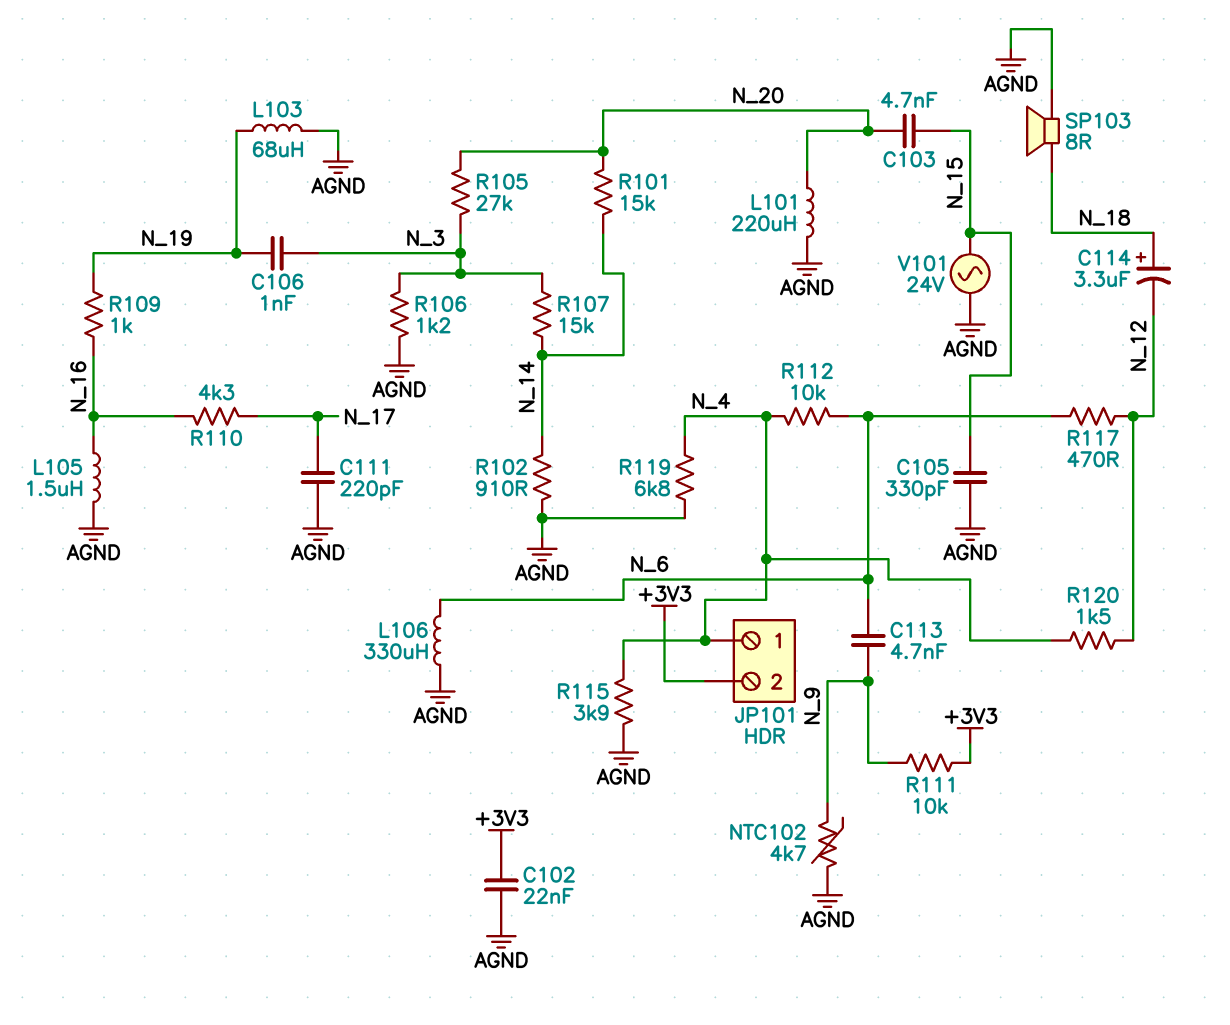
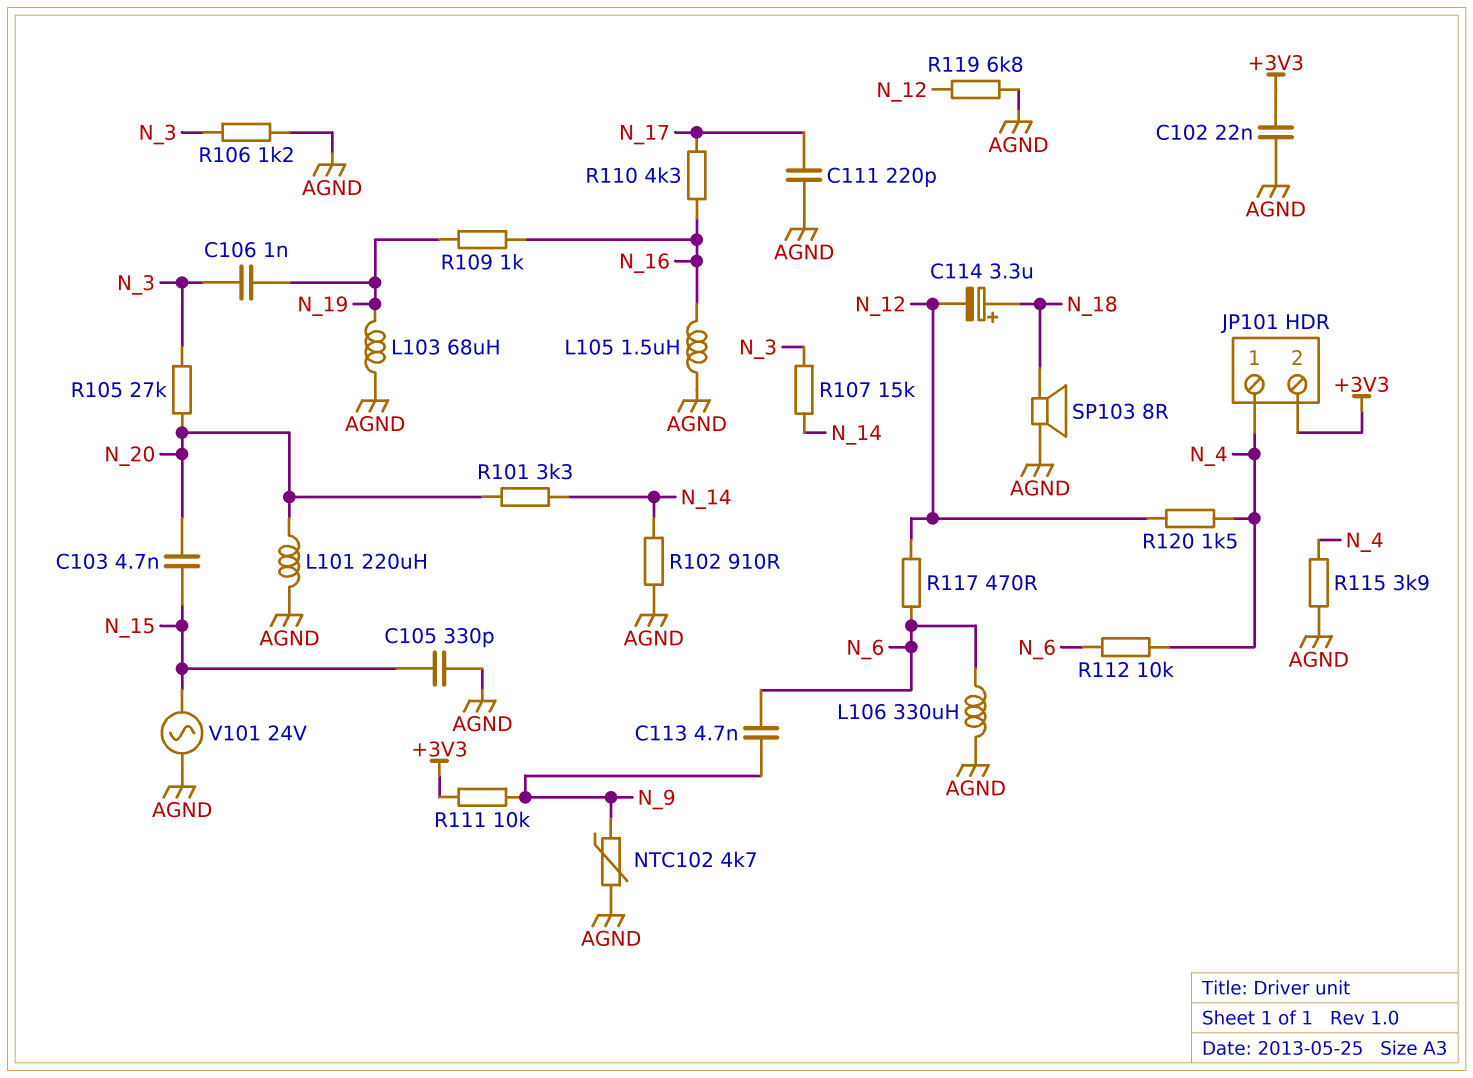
R101: 15k (N_14, N_20) -> 3.3k (N_14, N_20)
R119: 6.8k (AGND, N_4) -> 6.8k (AGND, N_12)

